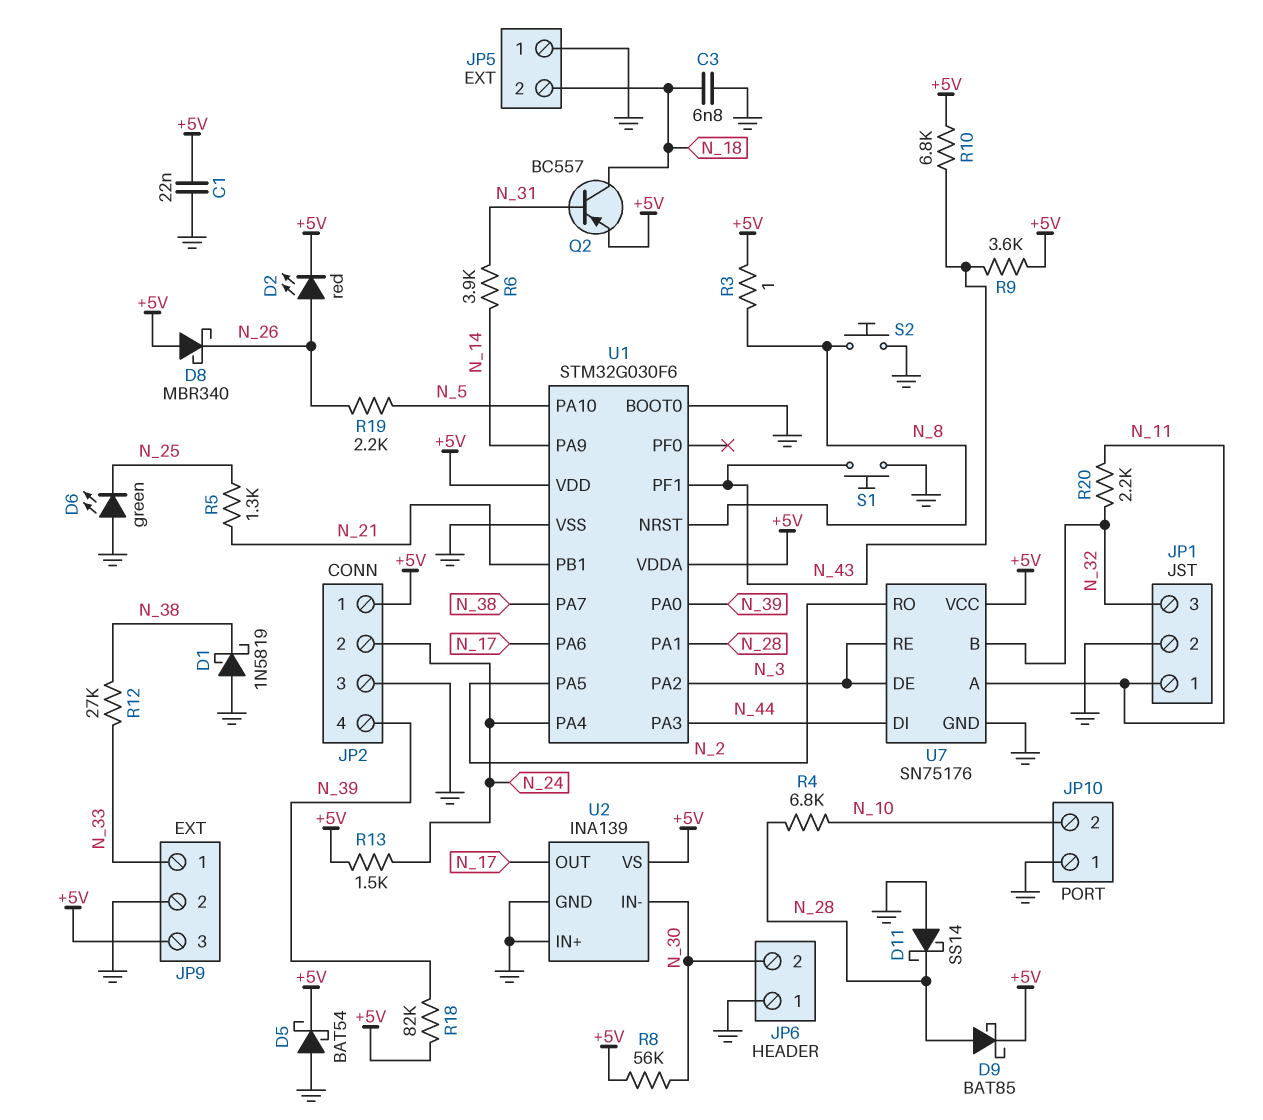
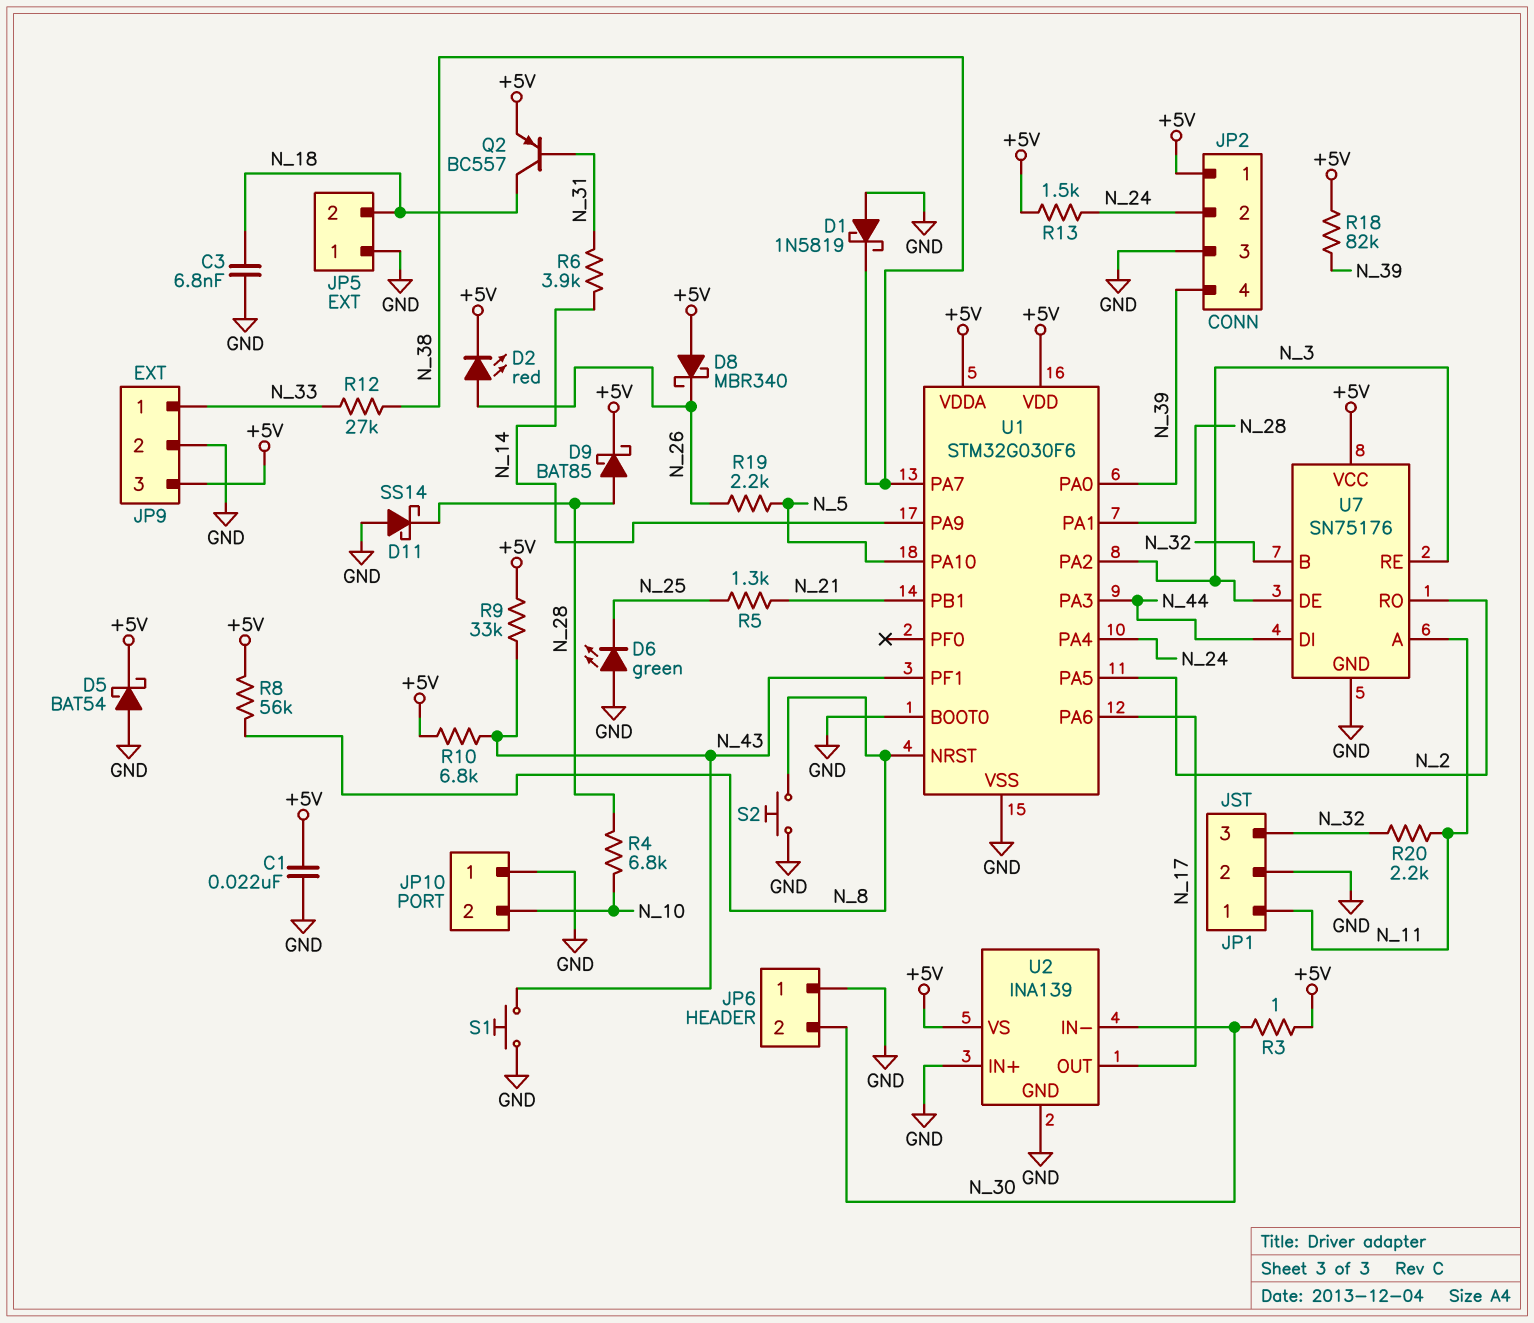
R3: 1 (+5V, N_8) -> 1 (+5V, N_30)
R8: 56k (+5V, N_30) -> 56k (+5V, N_8)
R9: 3.6k (+5V, N_43) -> 33k (+5V, N_43)

